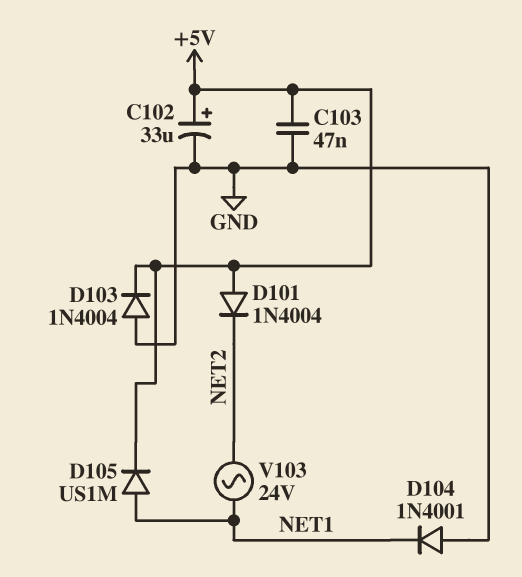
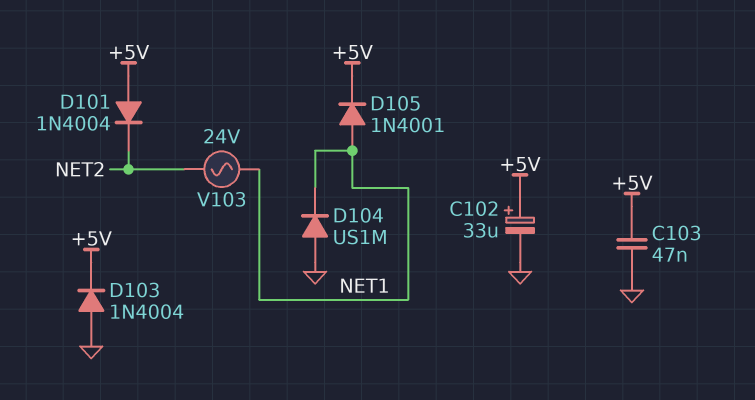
D104: diode 1N4001 (A GND, K NET1) -> diode US1M (A GND, K NET1)
D105: diode US1M (A NET1, K +5V) -> diode 1N4001 (A NET1, K +5V)

